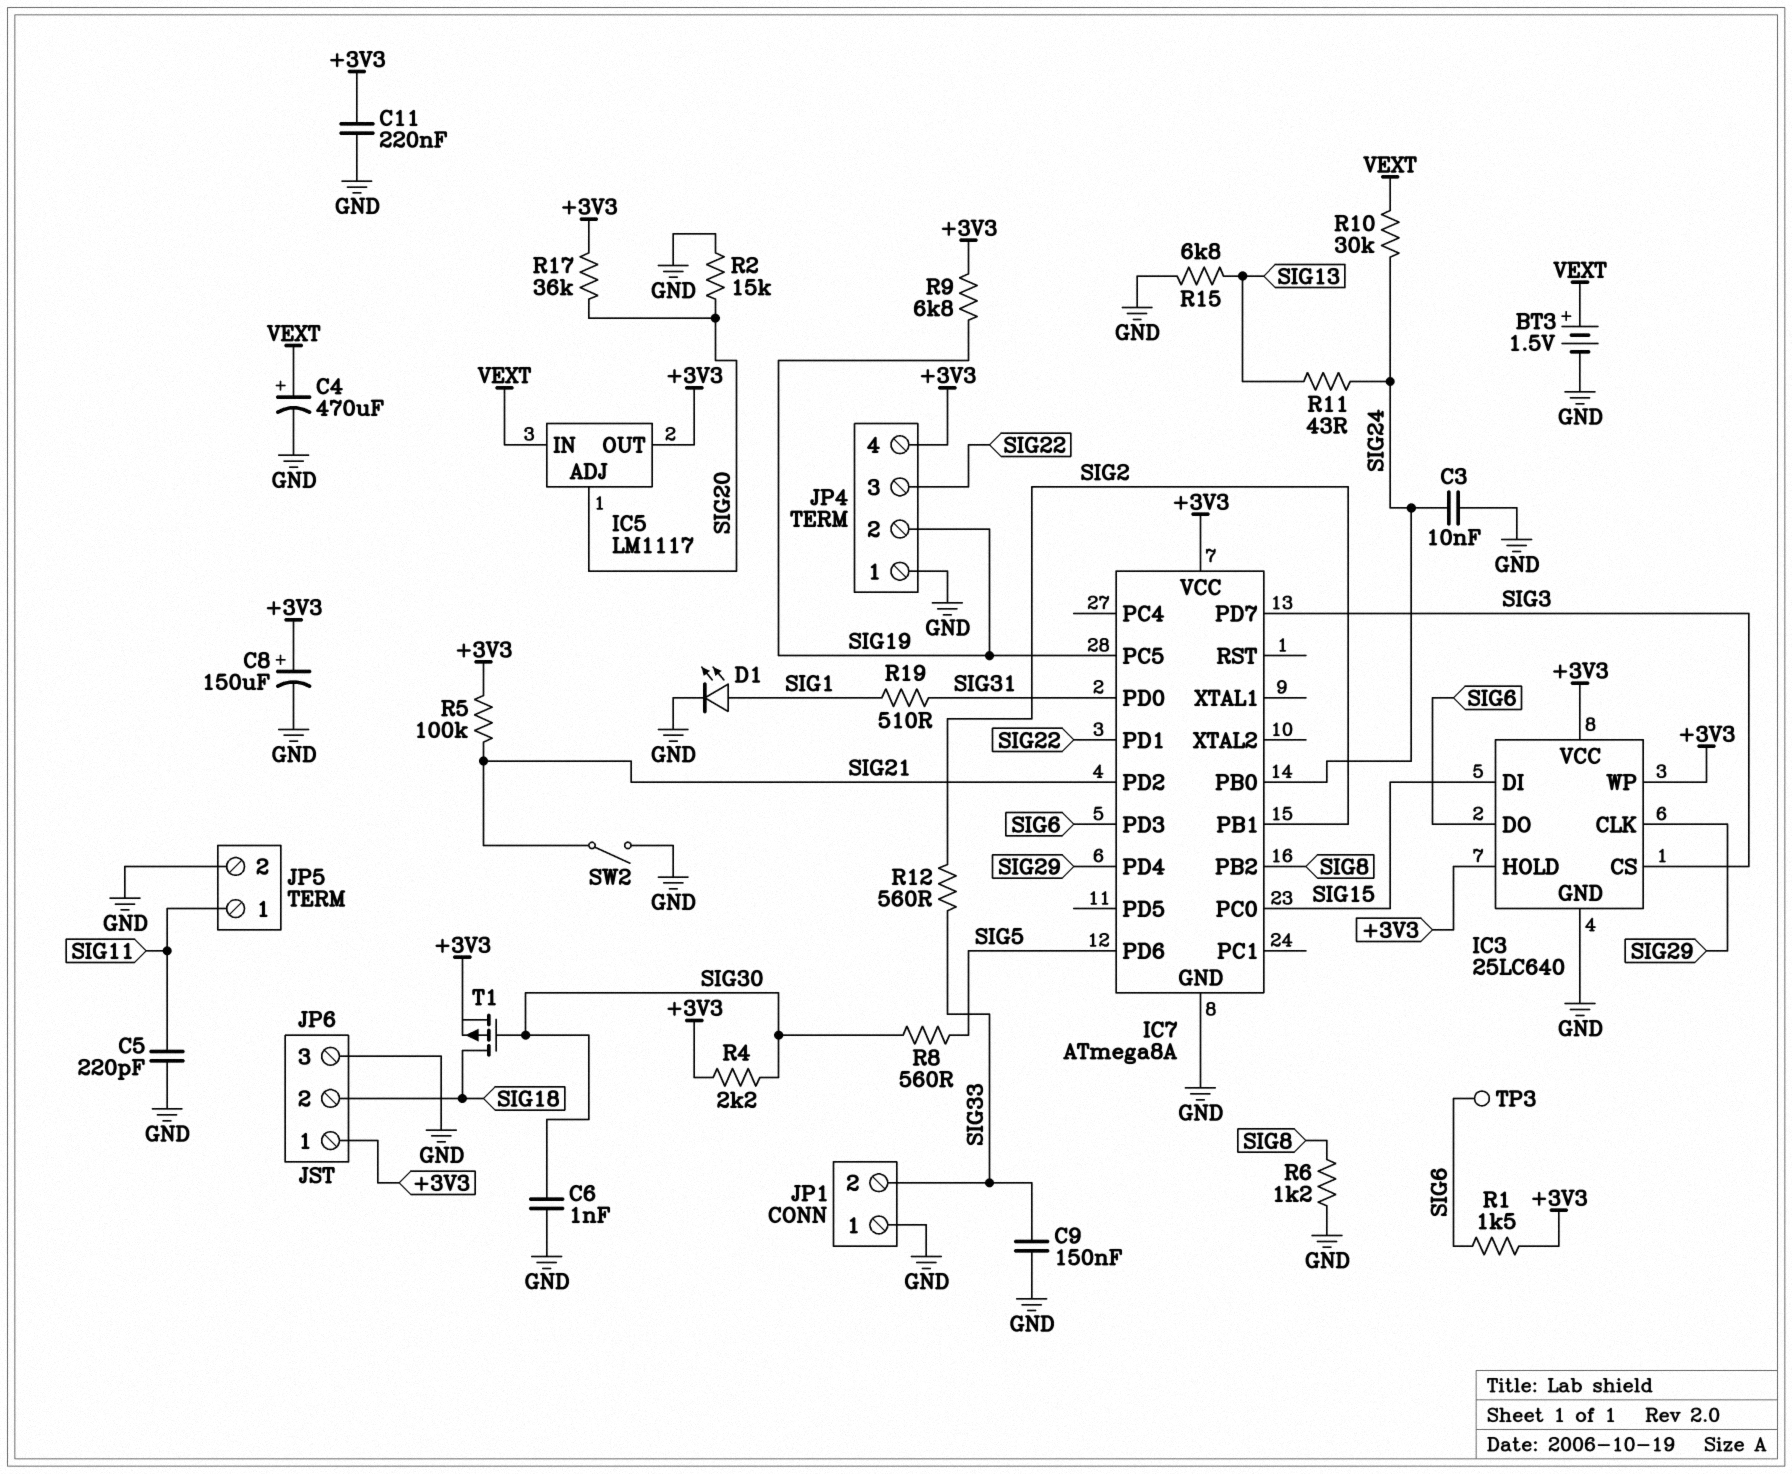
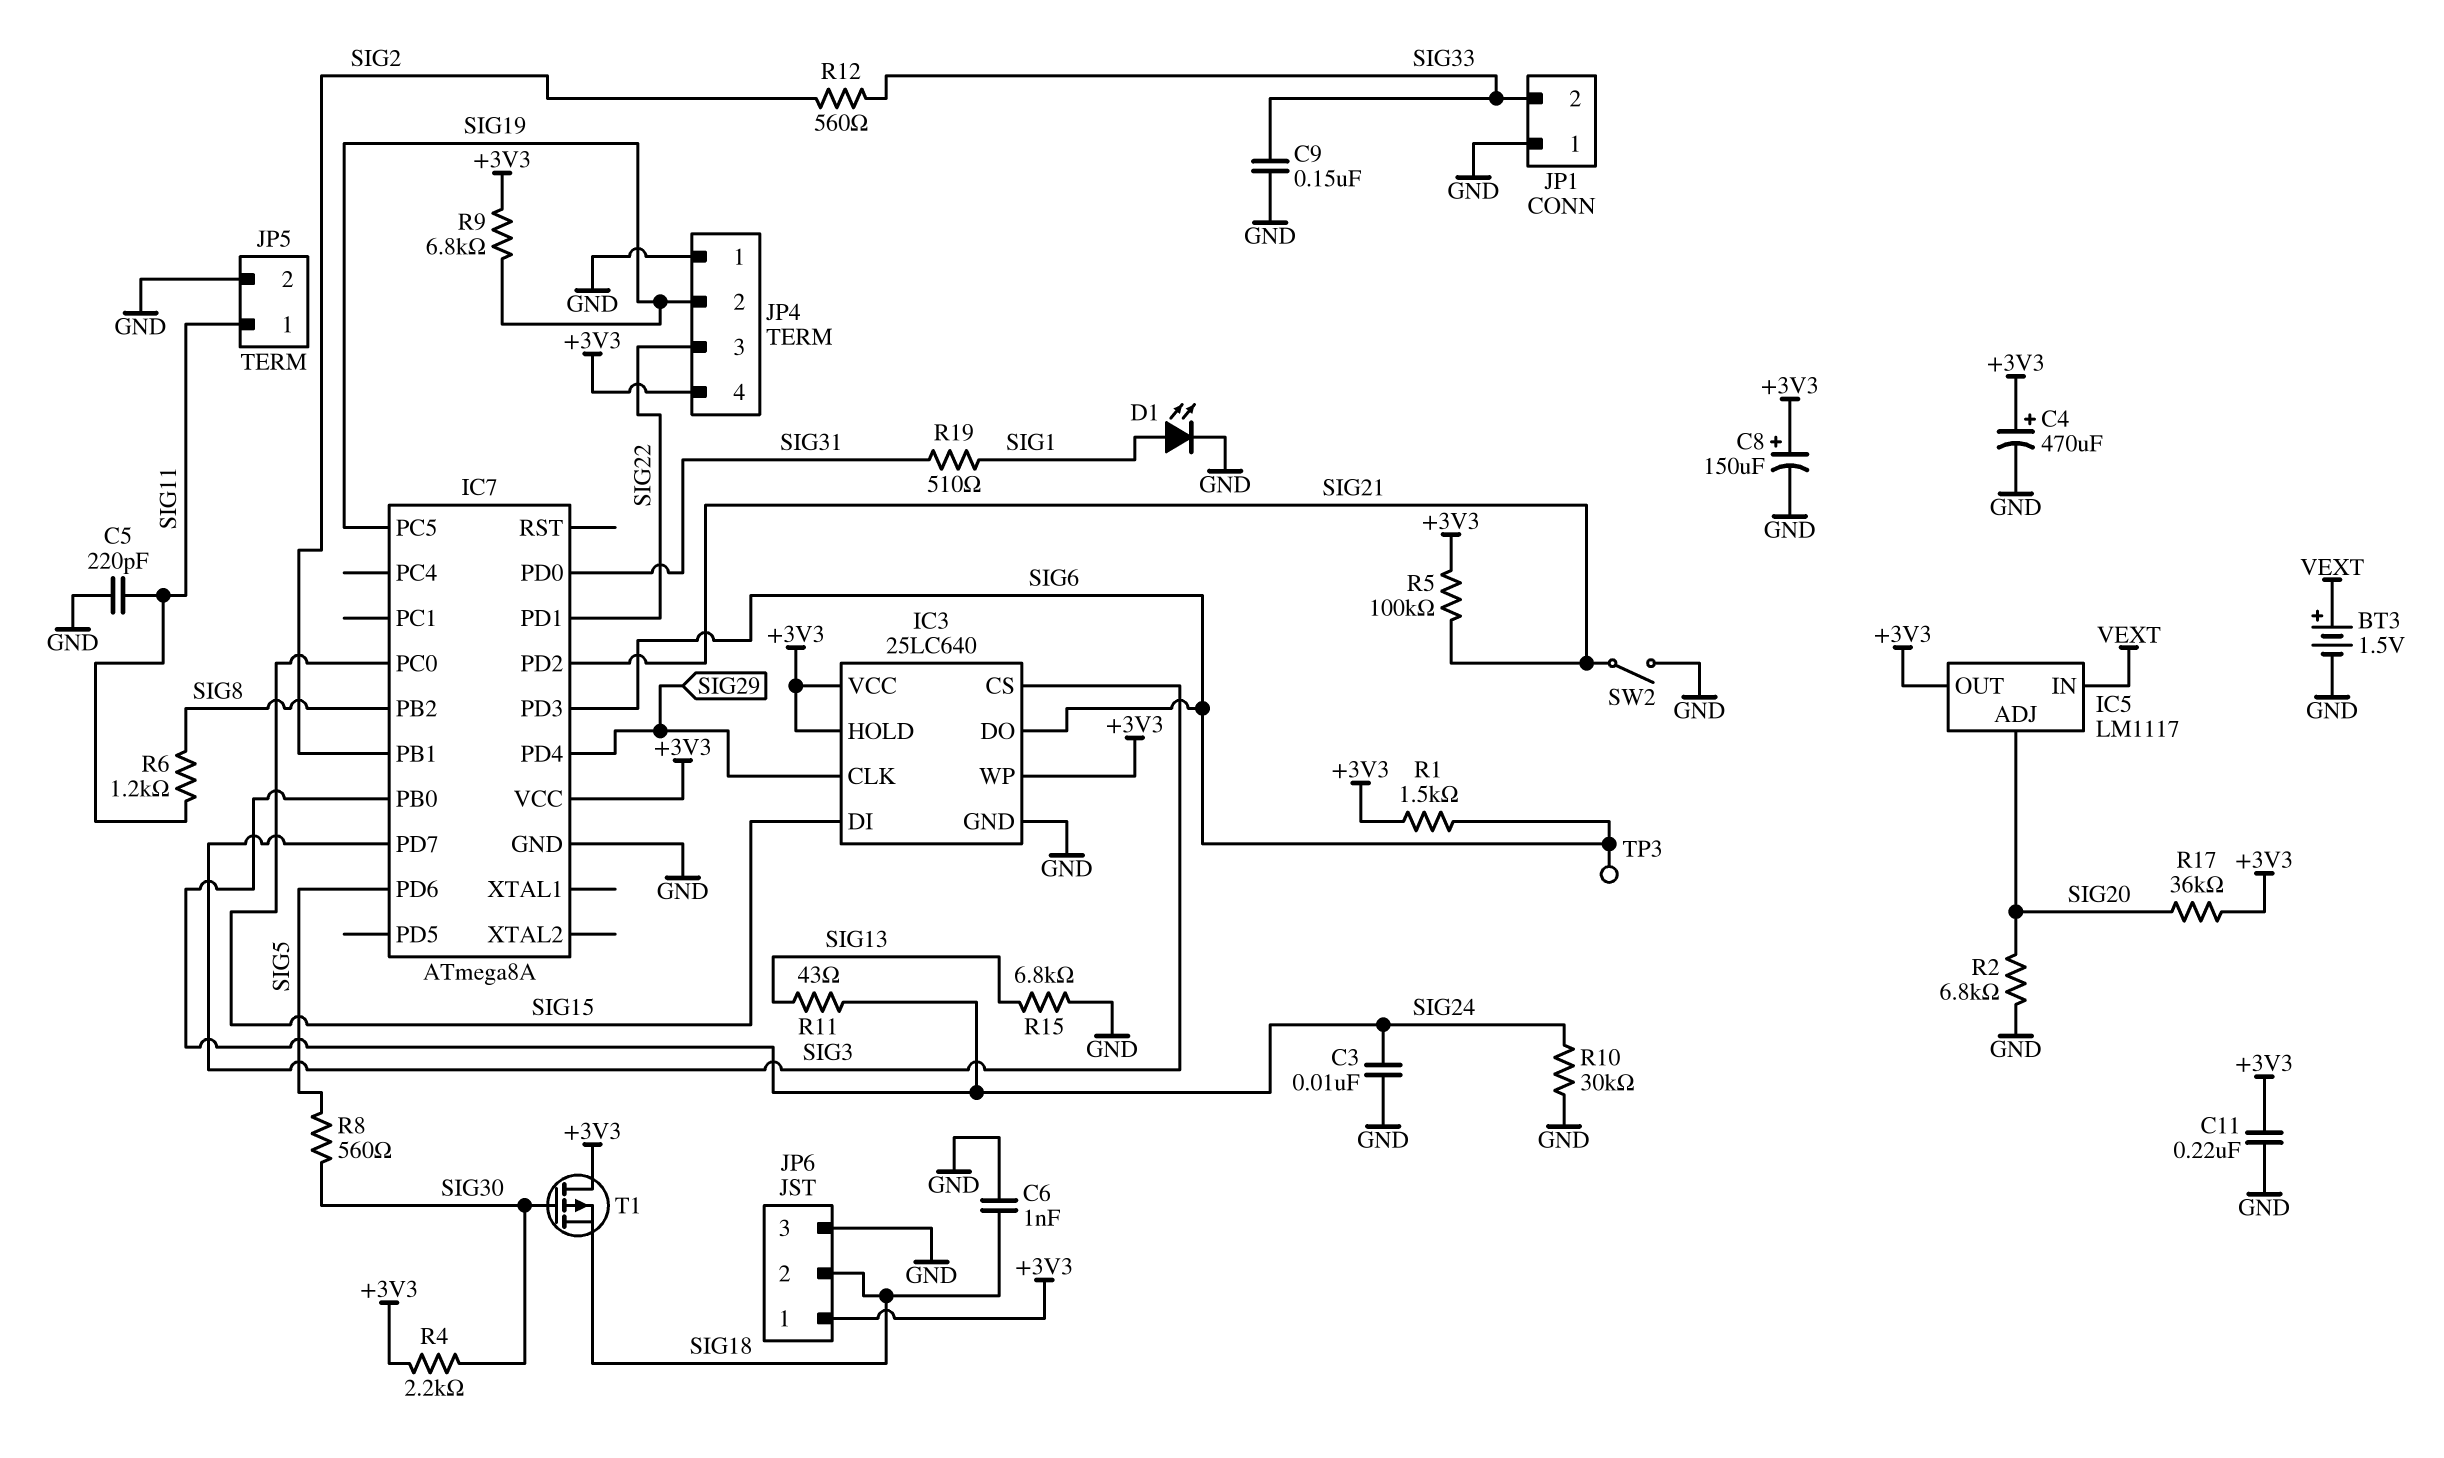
C4: 470uF (plus VEXT, minus GND) -> 470uF (plus +3V3, minus GND)
C6: 1nF (GND, SIG30) -> 1nF (GND, SIG18)
R2: 15k (GND, SIG20) -> 6.8k (GND, SIG20)
R6: 1.2k (GND, SIG8) -> 1.2k (SIG8, SIG11)
R10: 30k (SIG24, VEXT) -> 30k (GND, SIG24)
T1: PMOS (G SIG30, D SIG18, S +3V3) -> PMOS (G SIG30, D +3V3, S SIG18)

